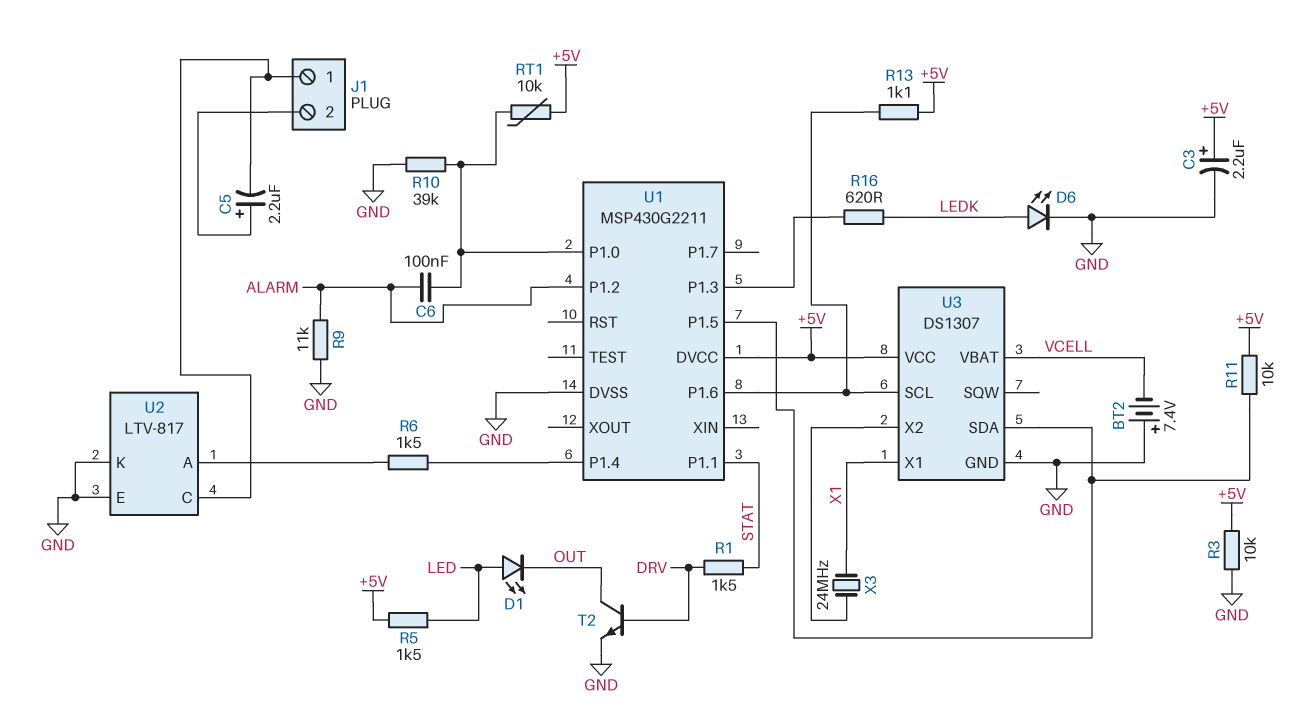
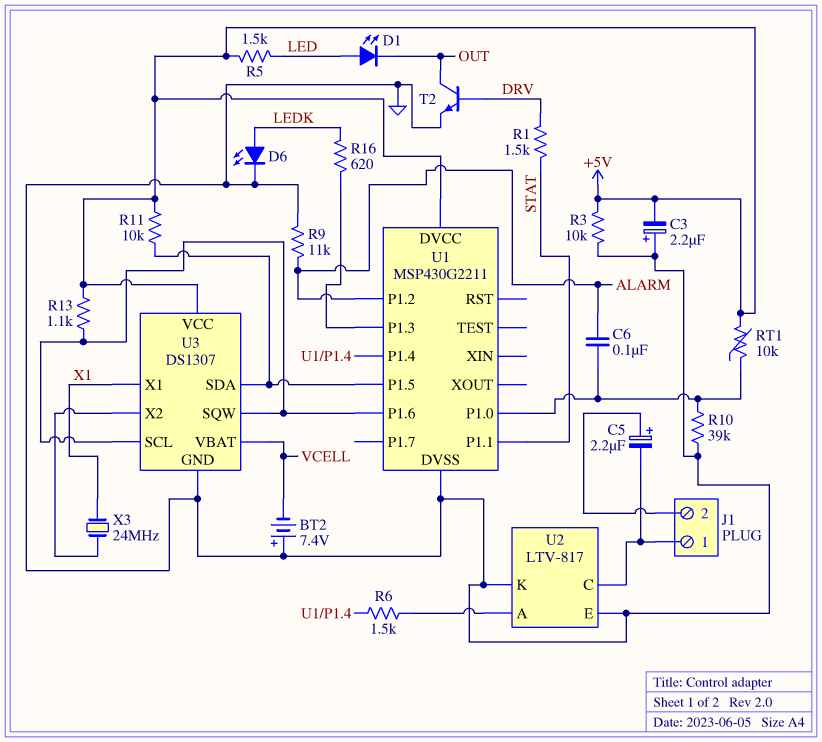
C3: 2.2uF (plus +5V, minus GND) -> 2.2uF (plus GND, minus +5V)
U3 pin SQW: none -> U1/P1.6

